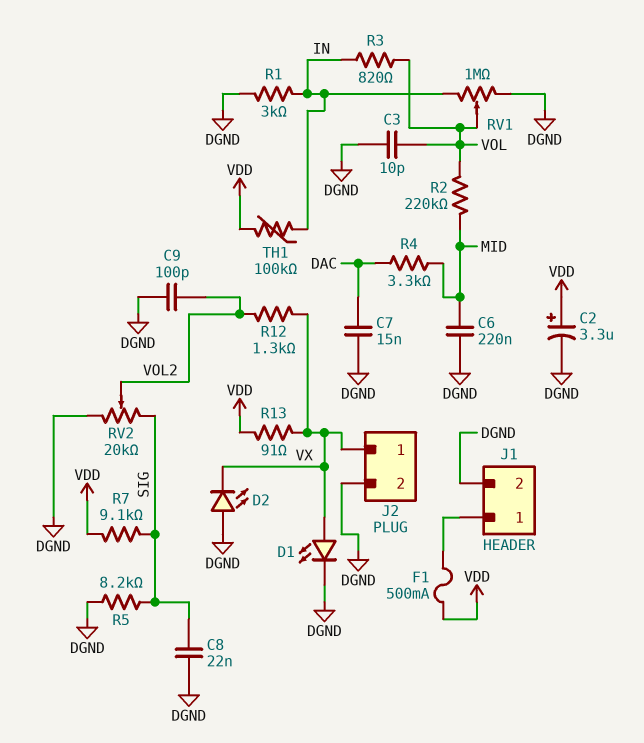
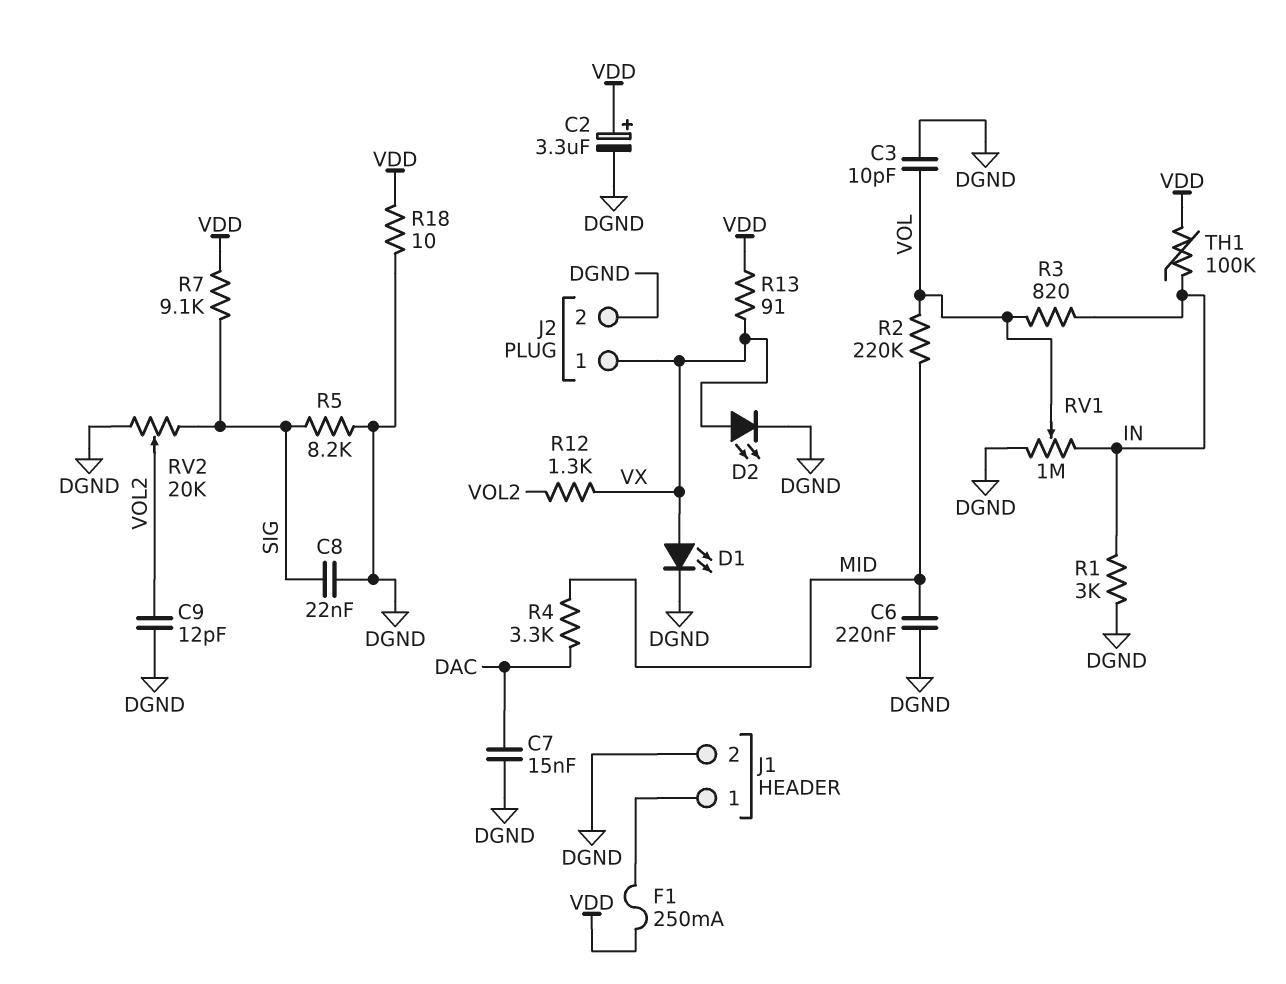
C9: 100pF (DGND, VOL2) -> 12pF (DGND, VOL2)
D2: LED (A DGND, K VX) -> LED (A VX, K DGND)
F1: 500mA (J1/1, VDD) -> 250mA (J1/1, VDD)
R18: none -> 10 (DGND, VDD)

